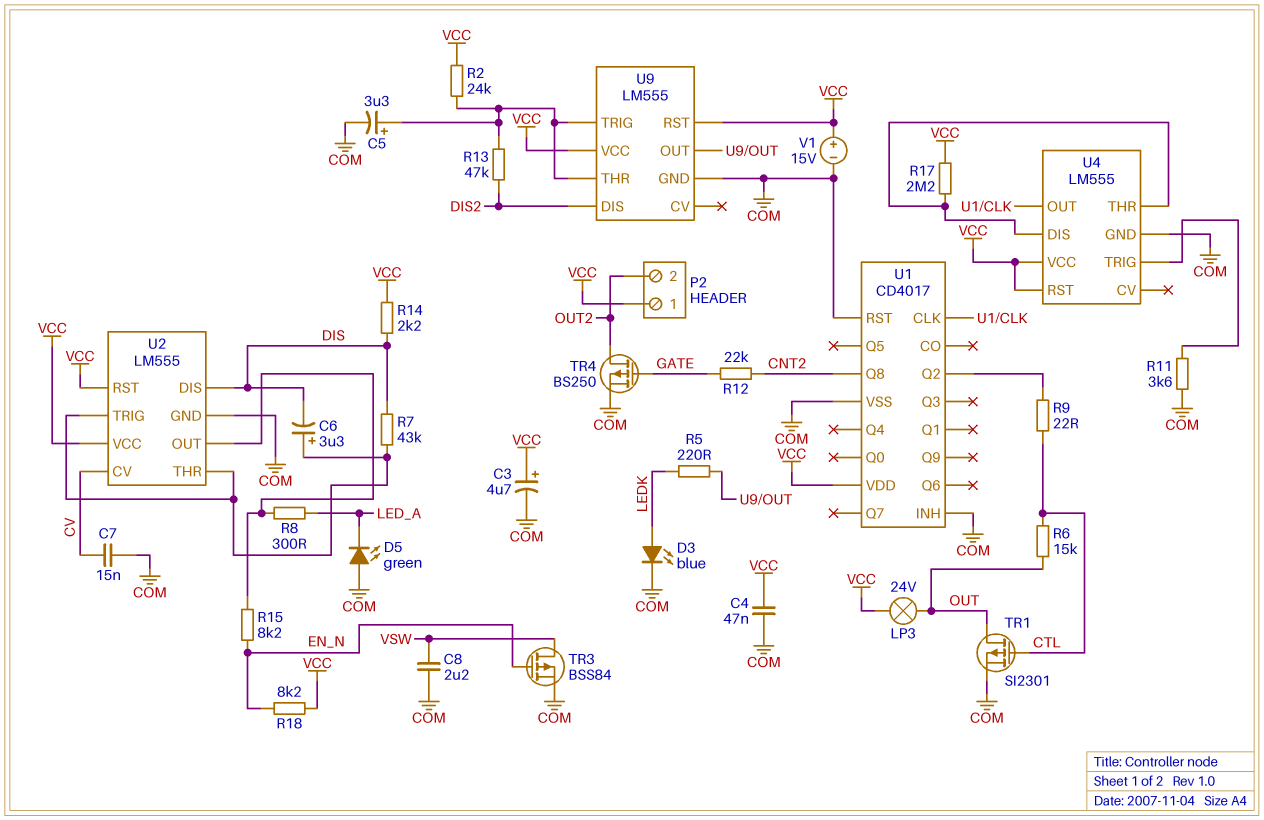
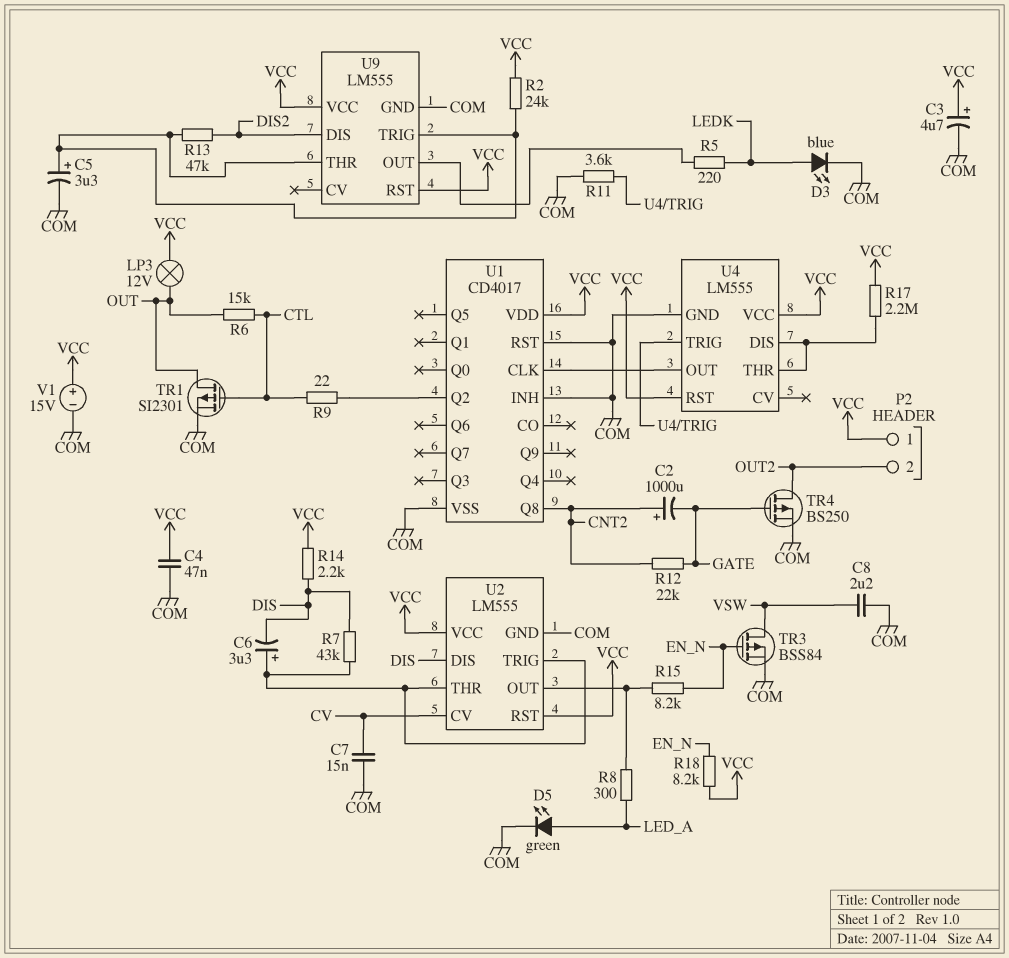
C2: none -> 1000uF (plus CNT2, minus GATE)
D5: LED green (A COM, K LED_A) -> LED green (A LED_A, K COM)
LP3: lamp 24V (OUT, VCC) -> lamp 12V (OUT, VCC)

